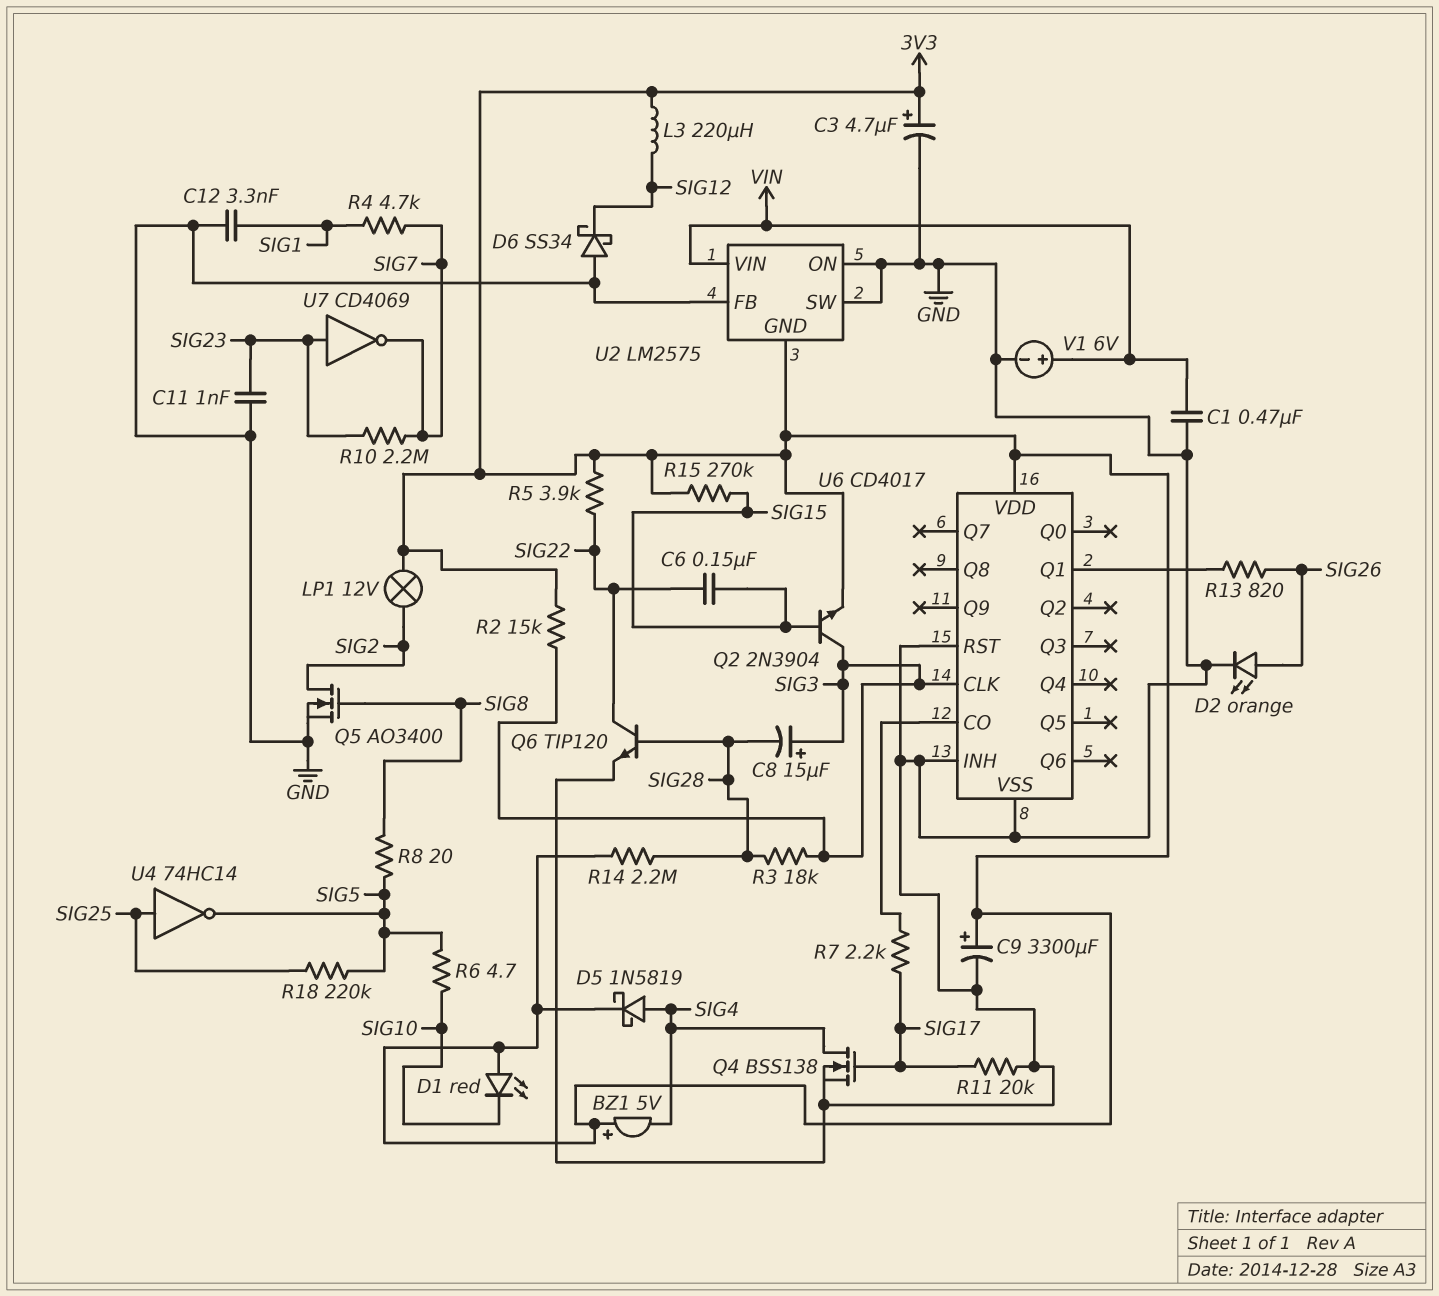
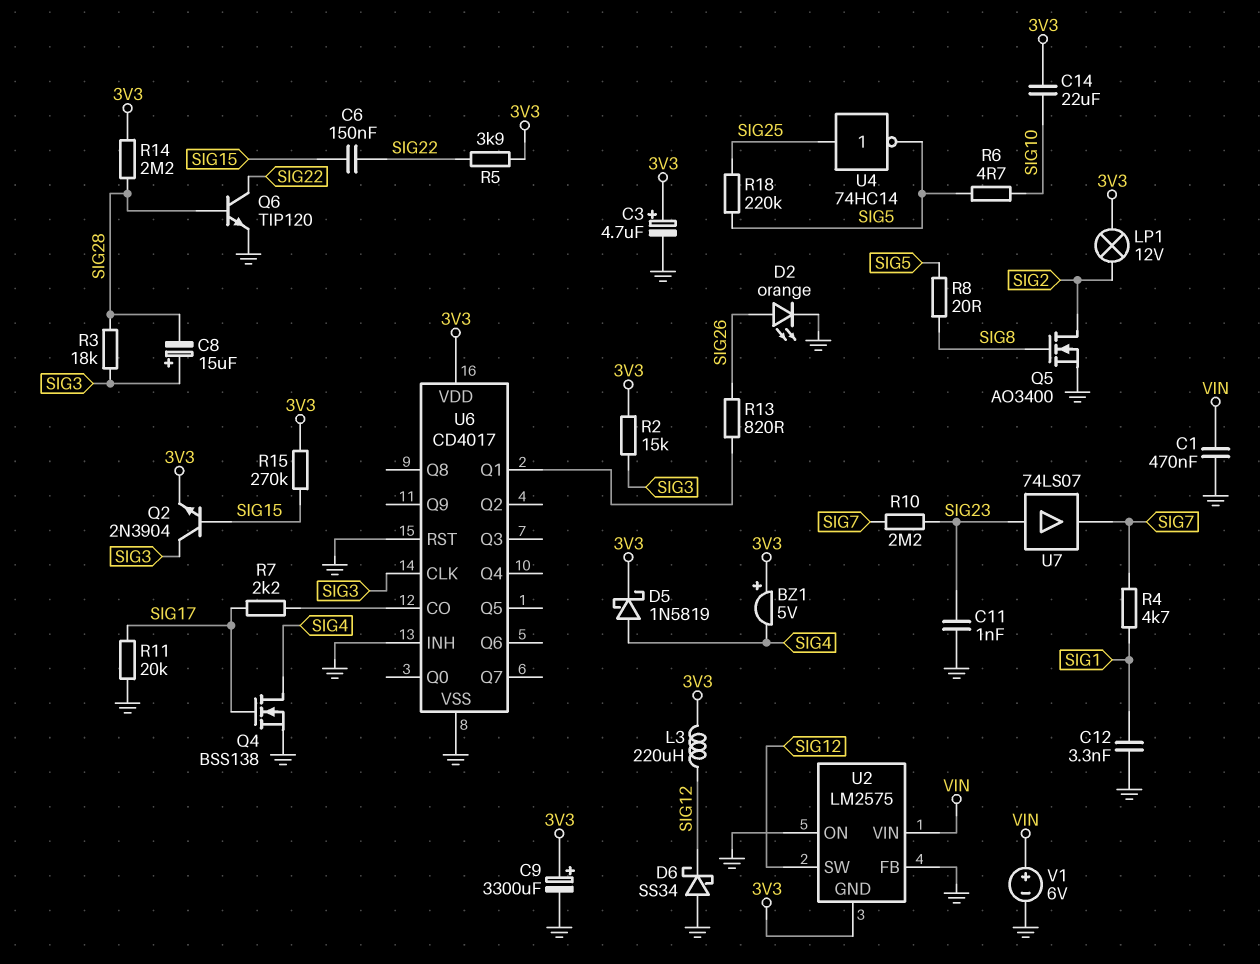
C14: none -> 22uF (3V3, SIG10)
D1: LED red (A 3V3, K SIG10) -> none
U2 pin SW: GND -> SIG12
U7: NOT CD4069 (in SIG23, out SIG7) -> buffer 74LS07 (in SIG23, out SIG7)

